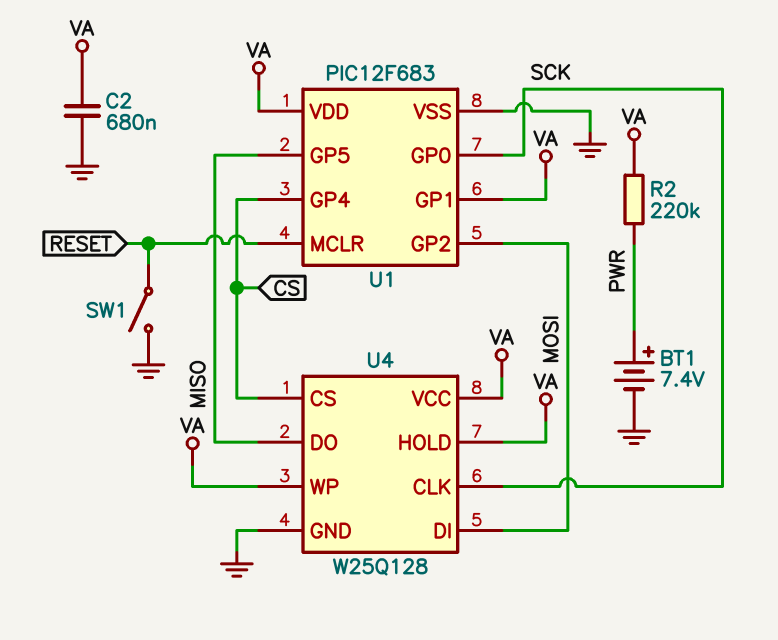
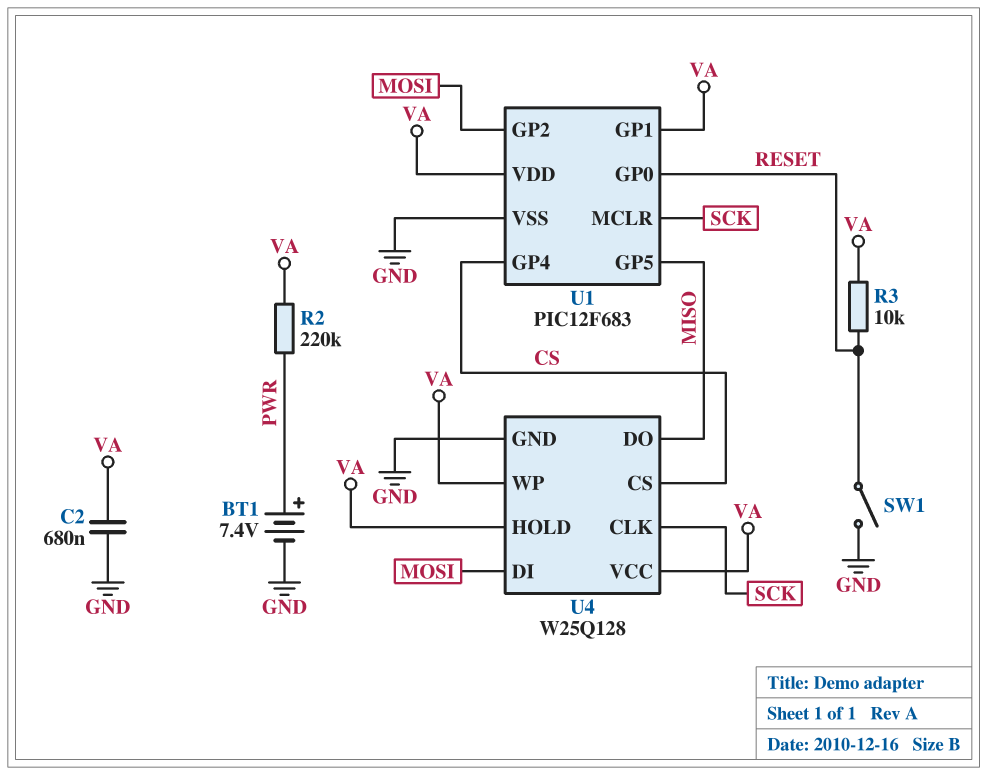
R3: none -> 10k (RESET, VA)
U1 pin GP0: SCK -> RESET
U1 pin MCLR: RESET -> SCK

